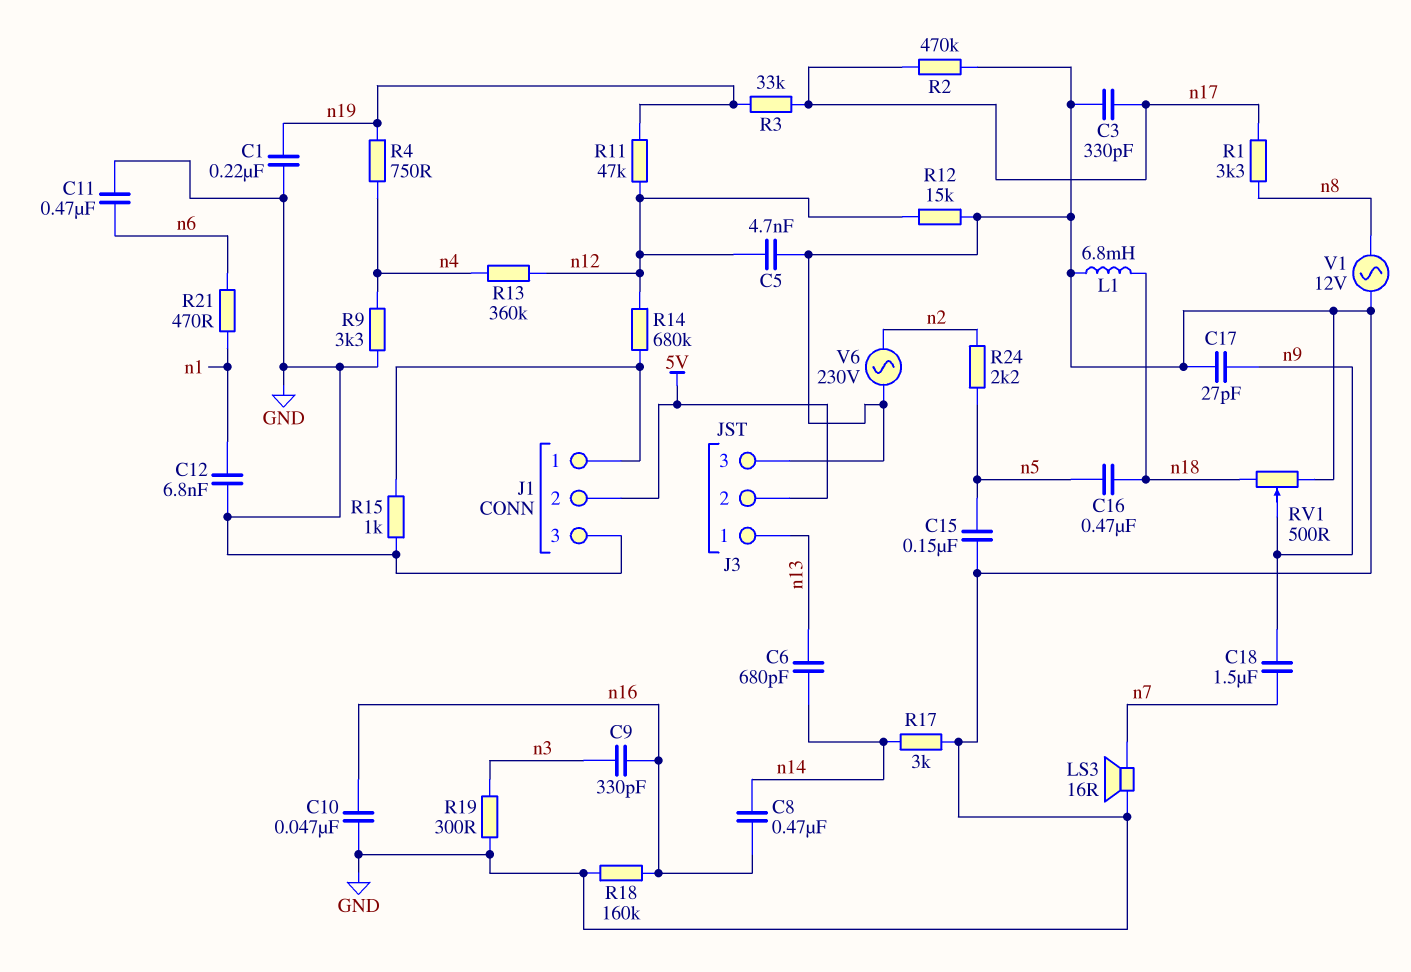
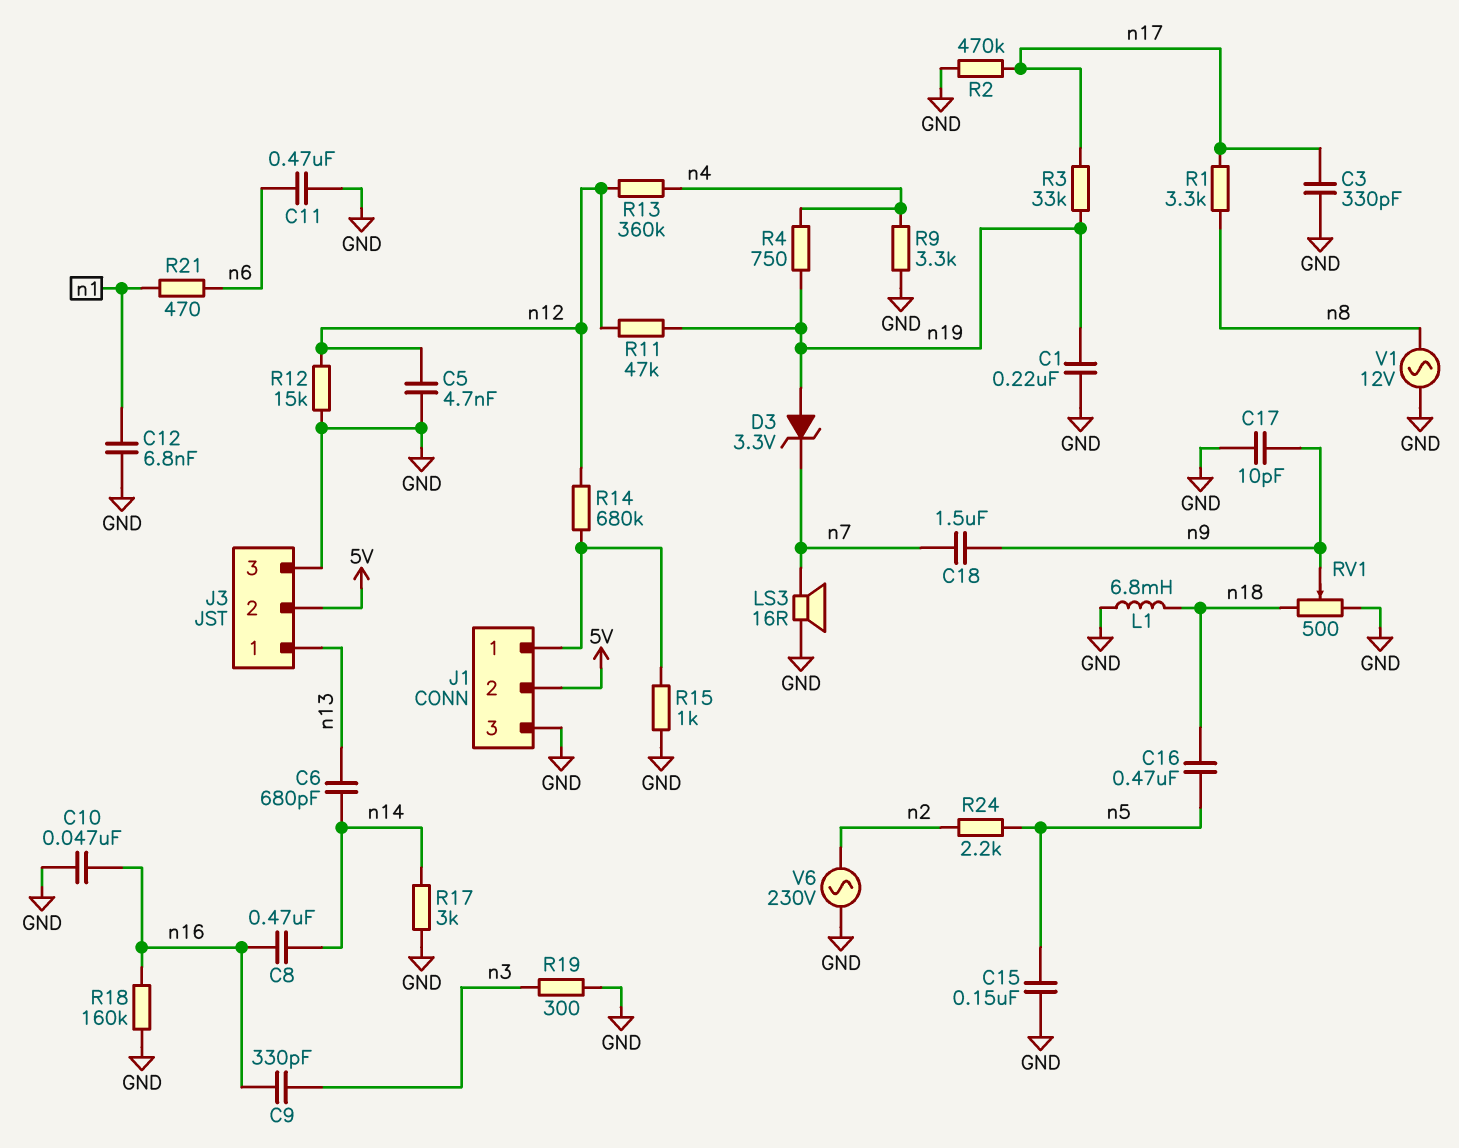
C17: 27pF (GND, n9) -> 10pF (GND, n9)
D3: none -> zener 3.3V (A n19, K n7)

